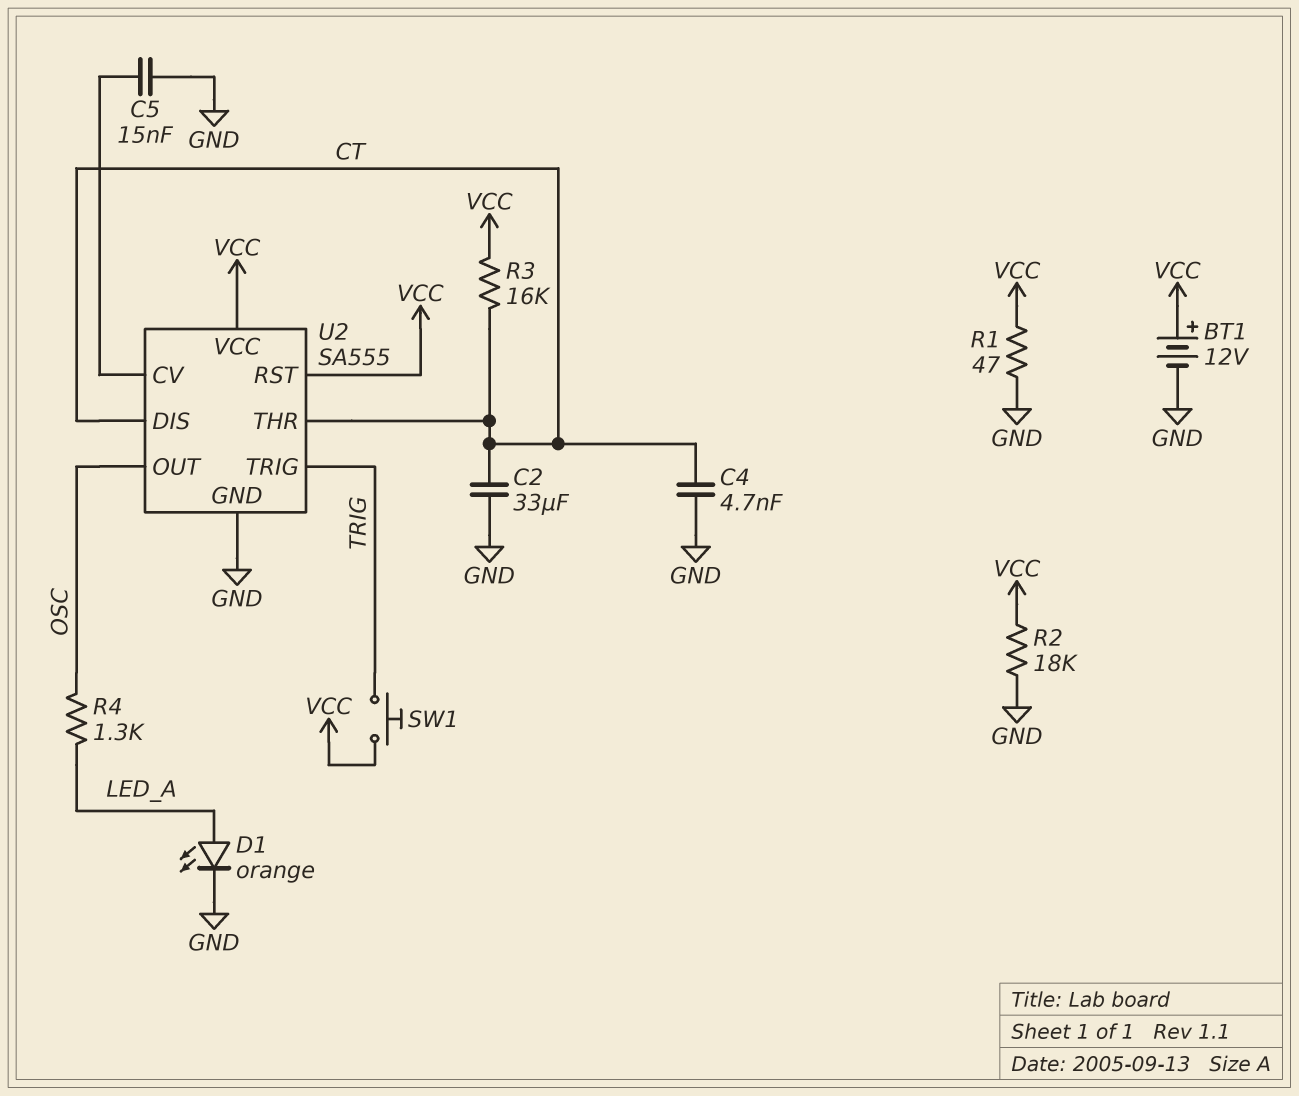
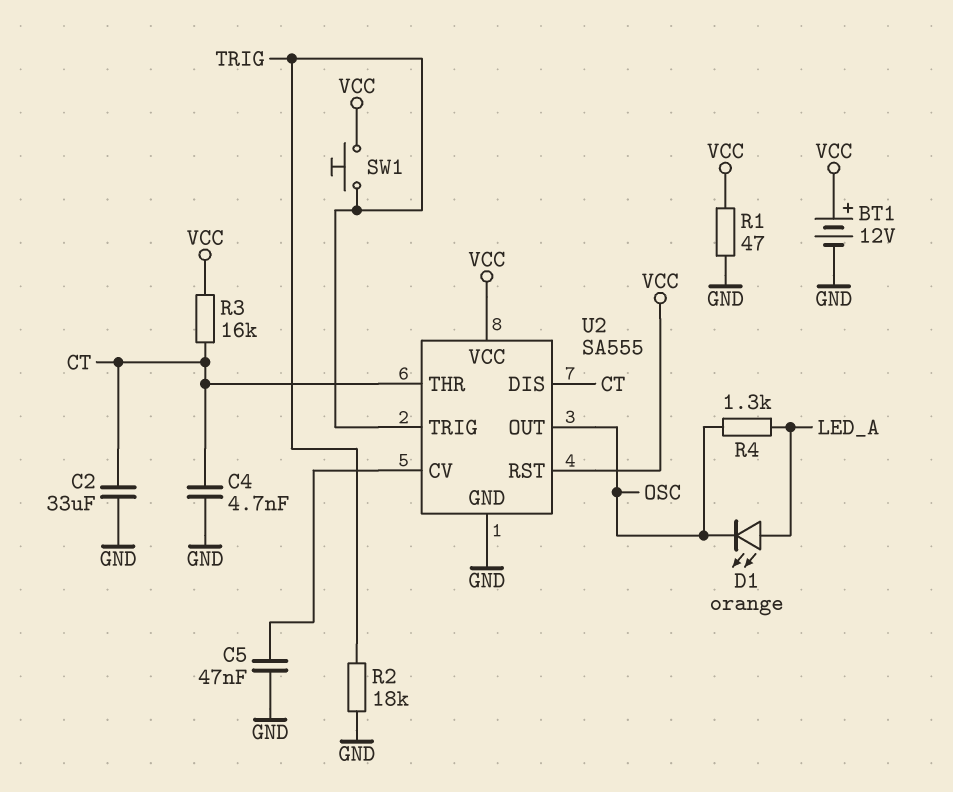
C5: 15nF (GND, U2/CV) -> 47nF (GND, U2/CV)
D1: LED orange (A LED_A, K GND) -> LED orange (A LED_A, K OSC)
R2: 18k (GND, VCC) -> 18k (GND, TRIG)

